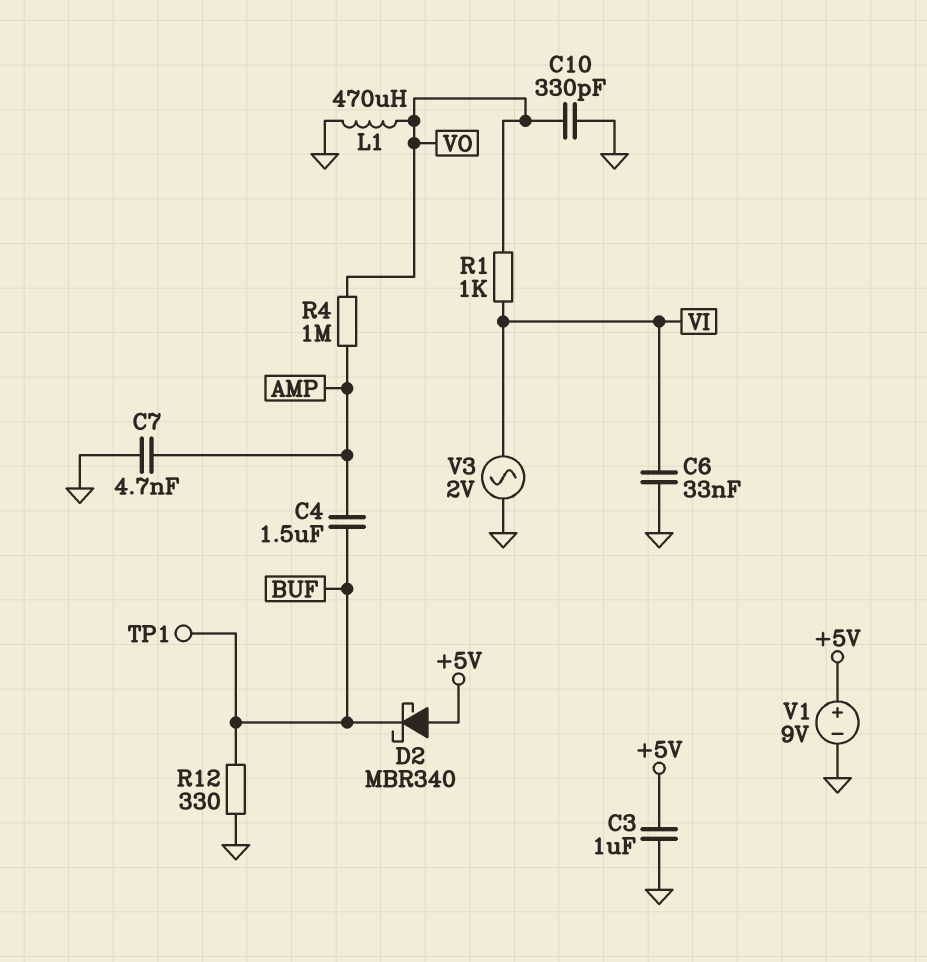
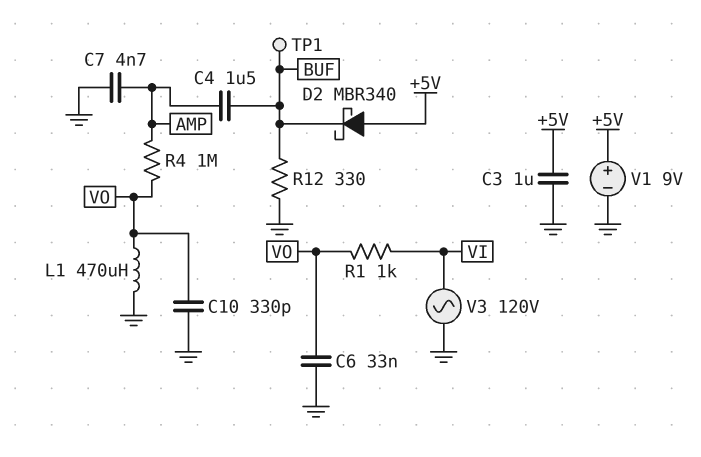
C6: 33nF (GND, VI) -> 33nF (GND, VO)
V3: AC 2V (GND, VI) -> AC 120V (GND, VI)

